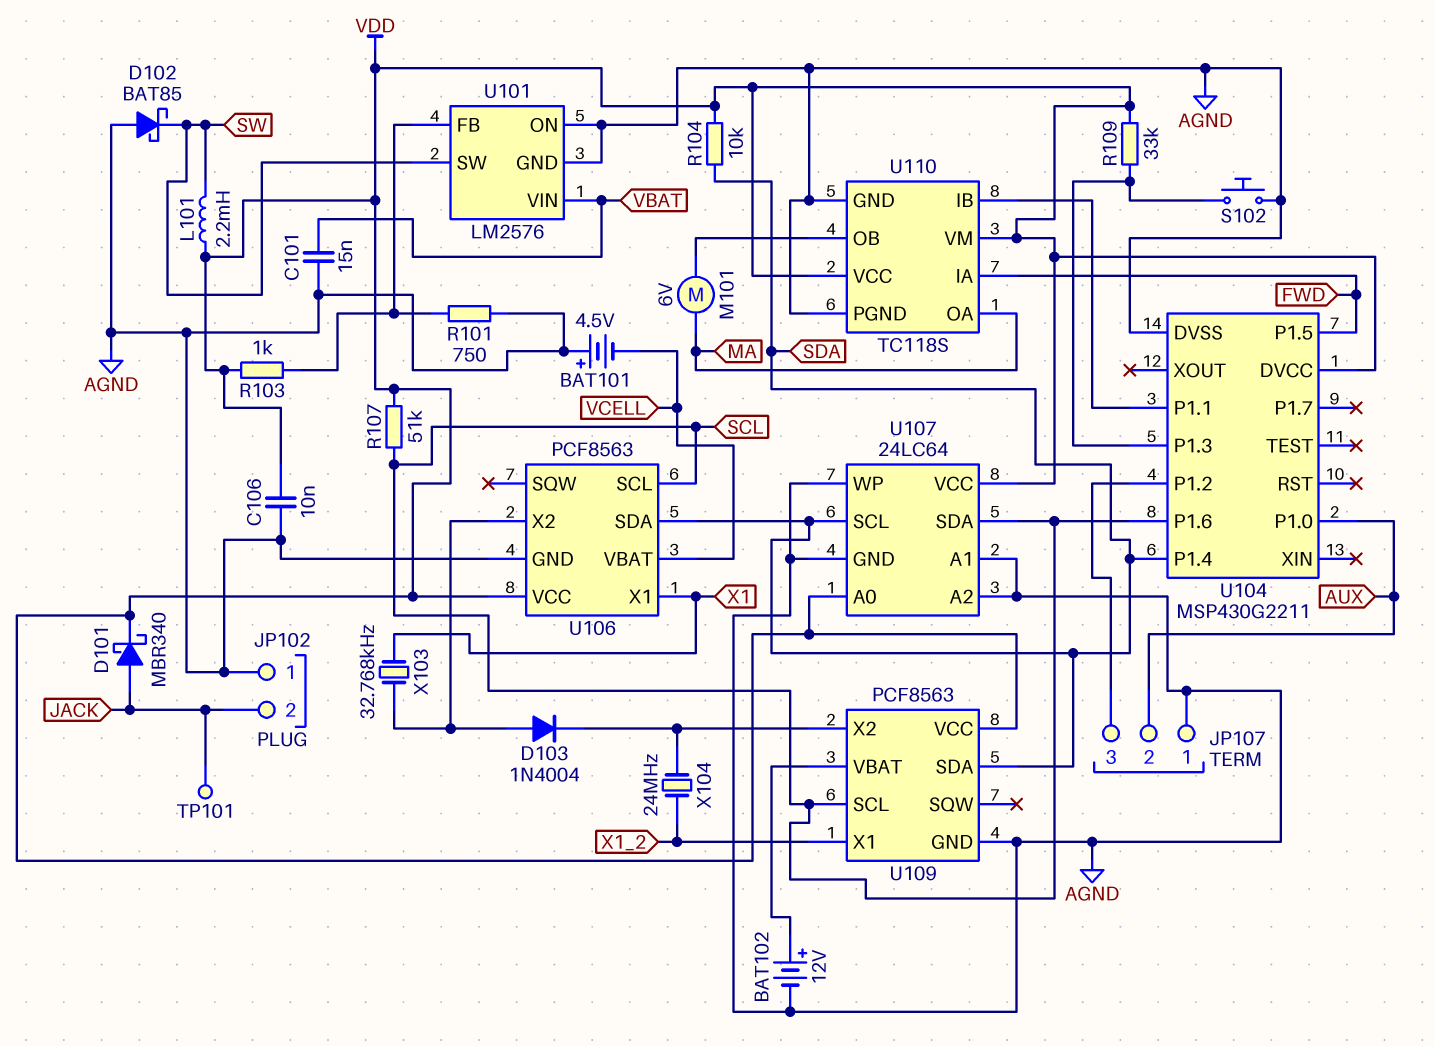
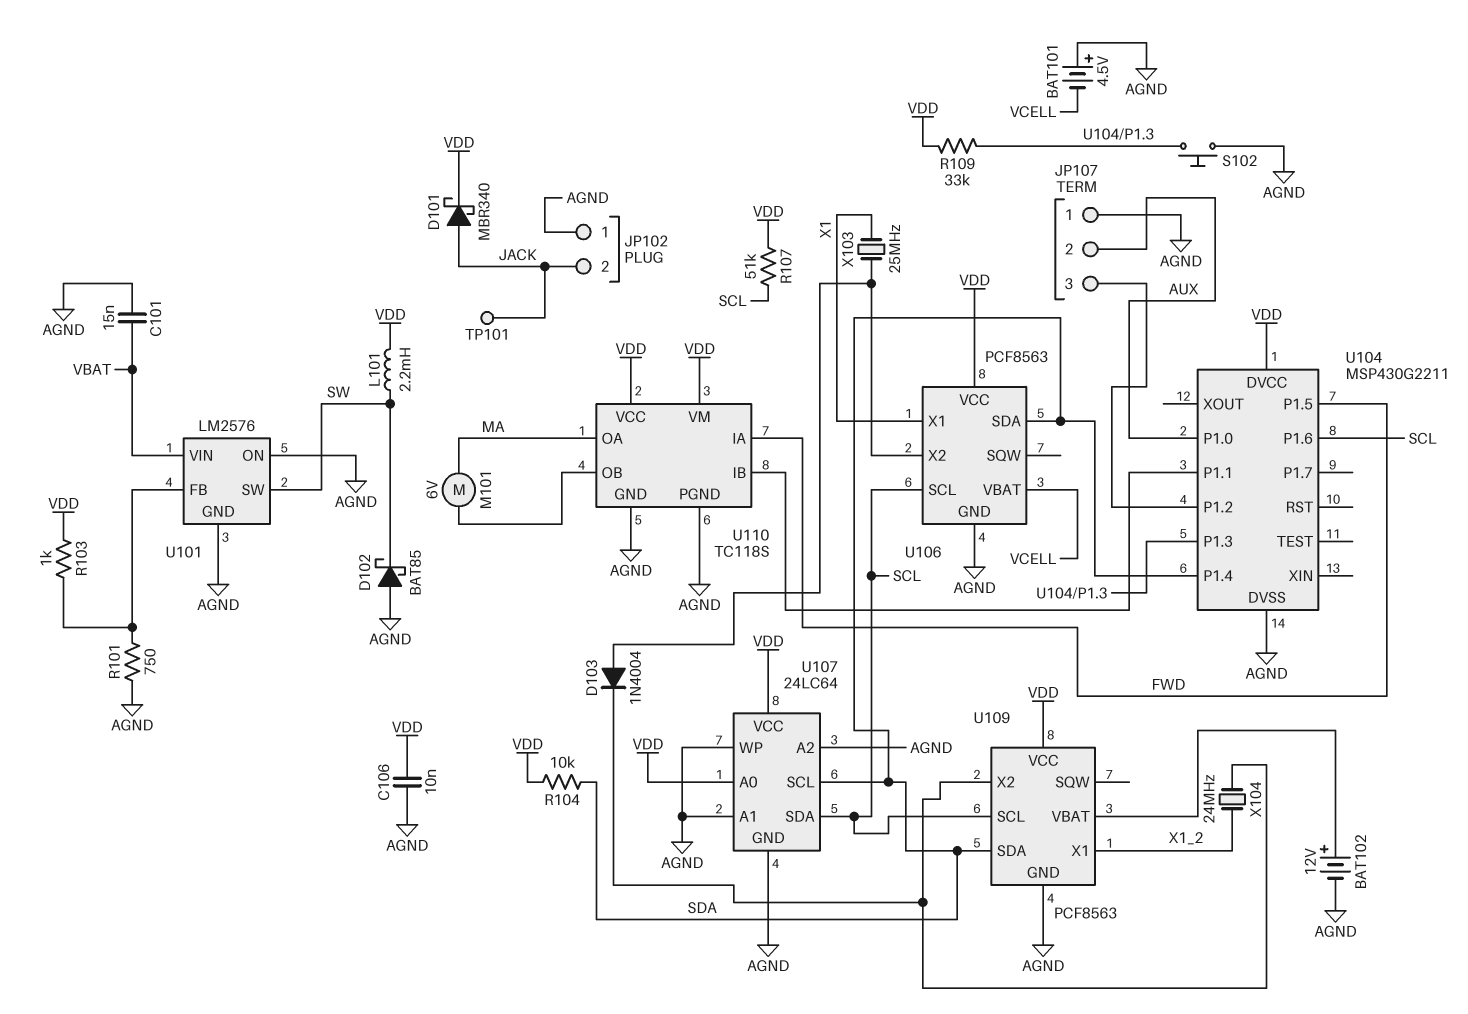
X103: 32.768kHz (U106/X2, X1) -> 25MHz (U106/X2, X1)

